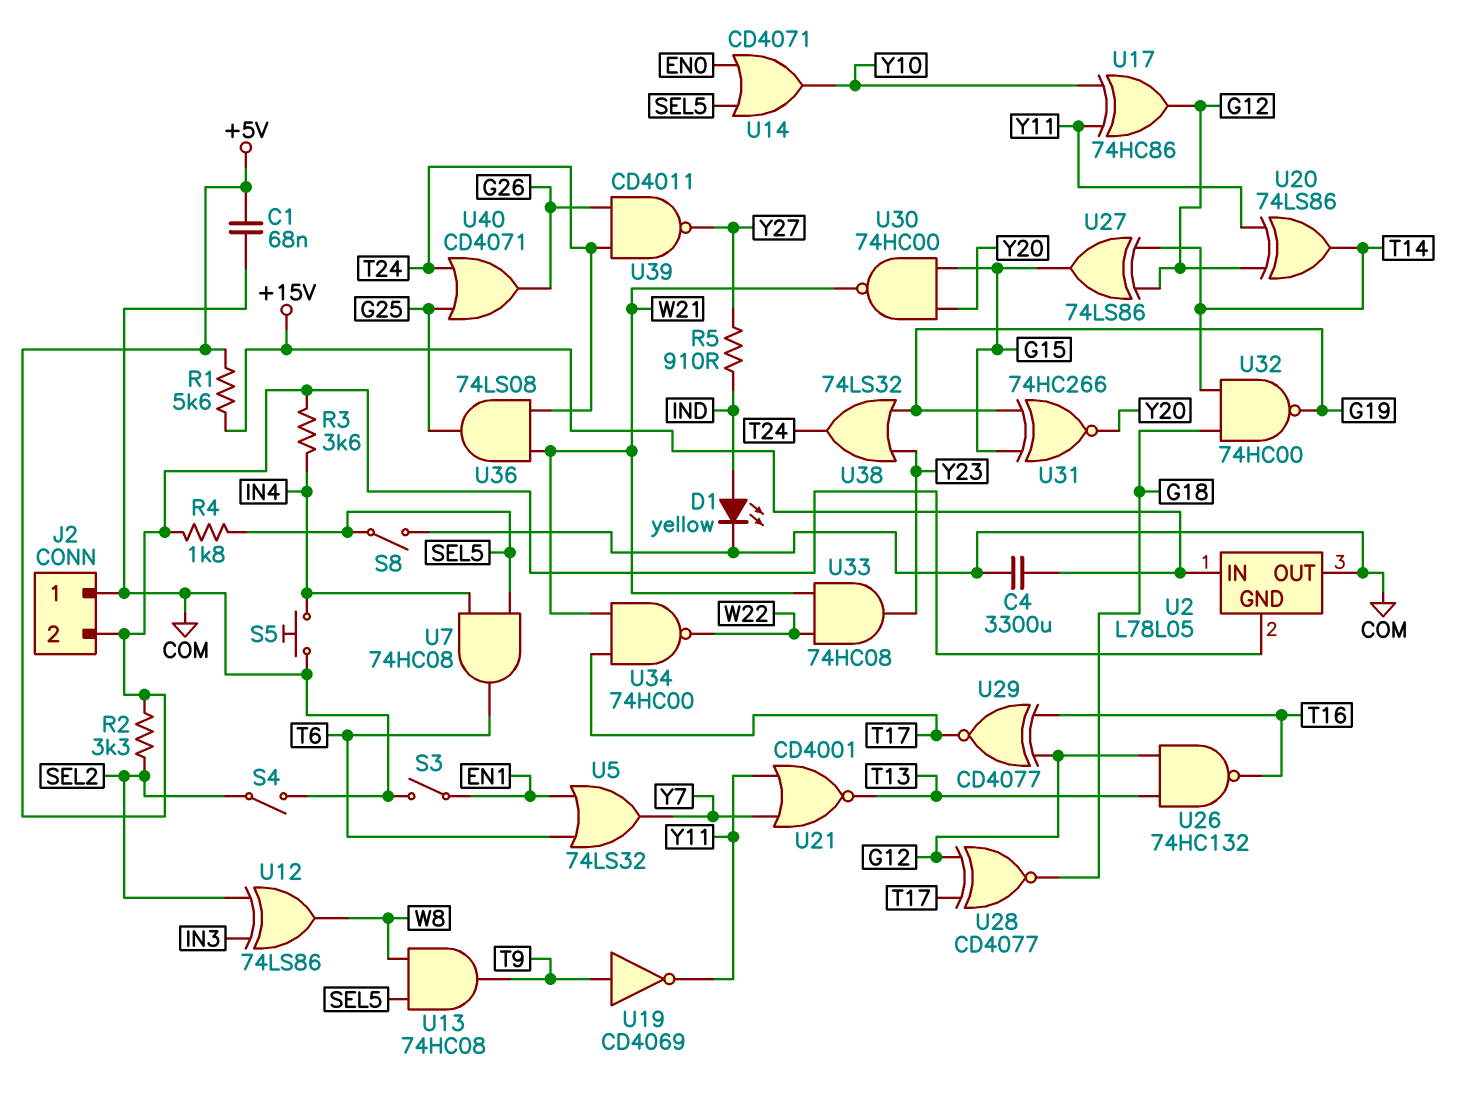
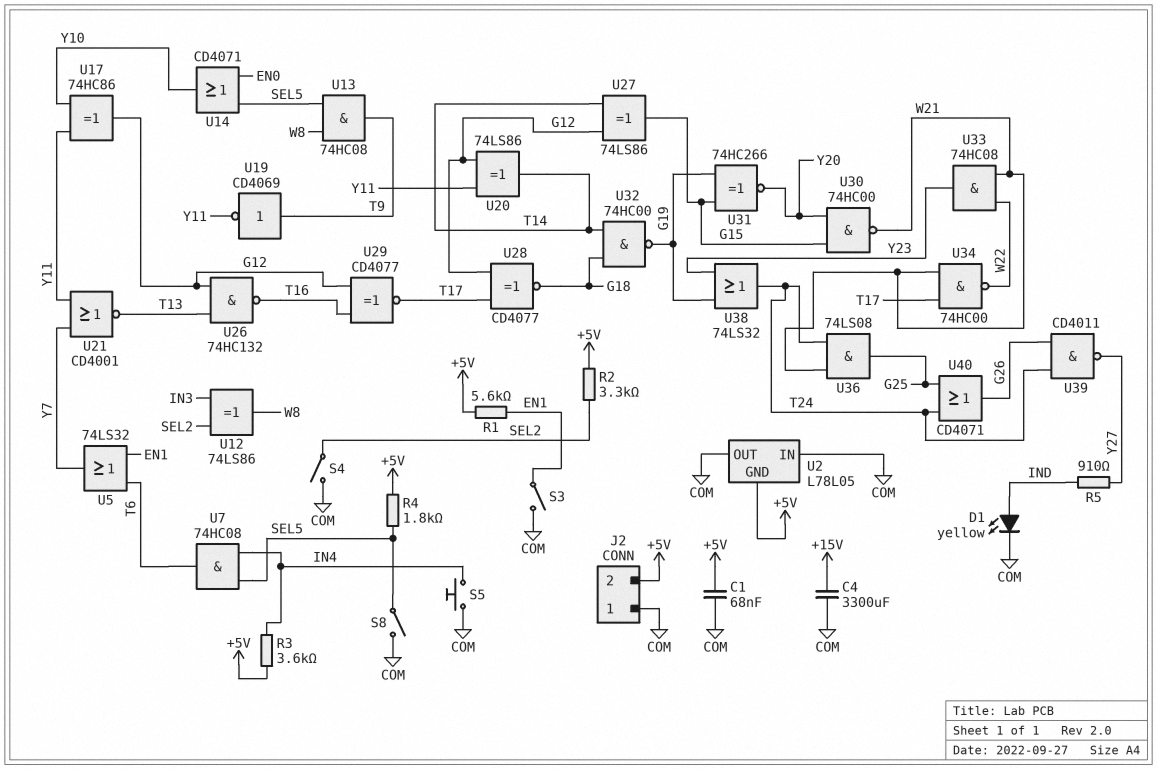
R1: 5.6k (+5V, +15V) -> 5.6k (+5V, EN1)
U2 pin IN: +15V -> COM

